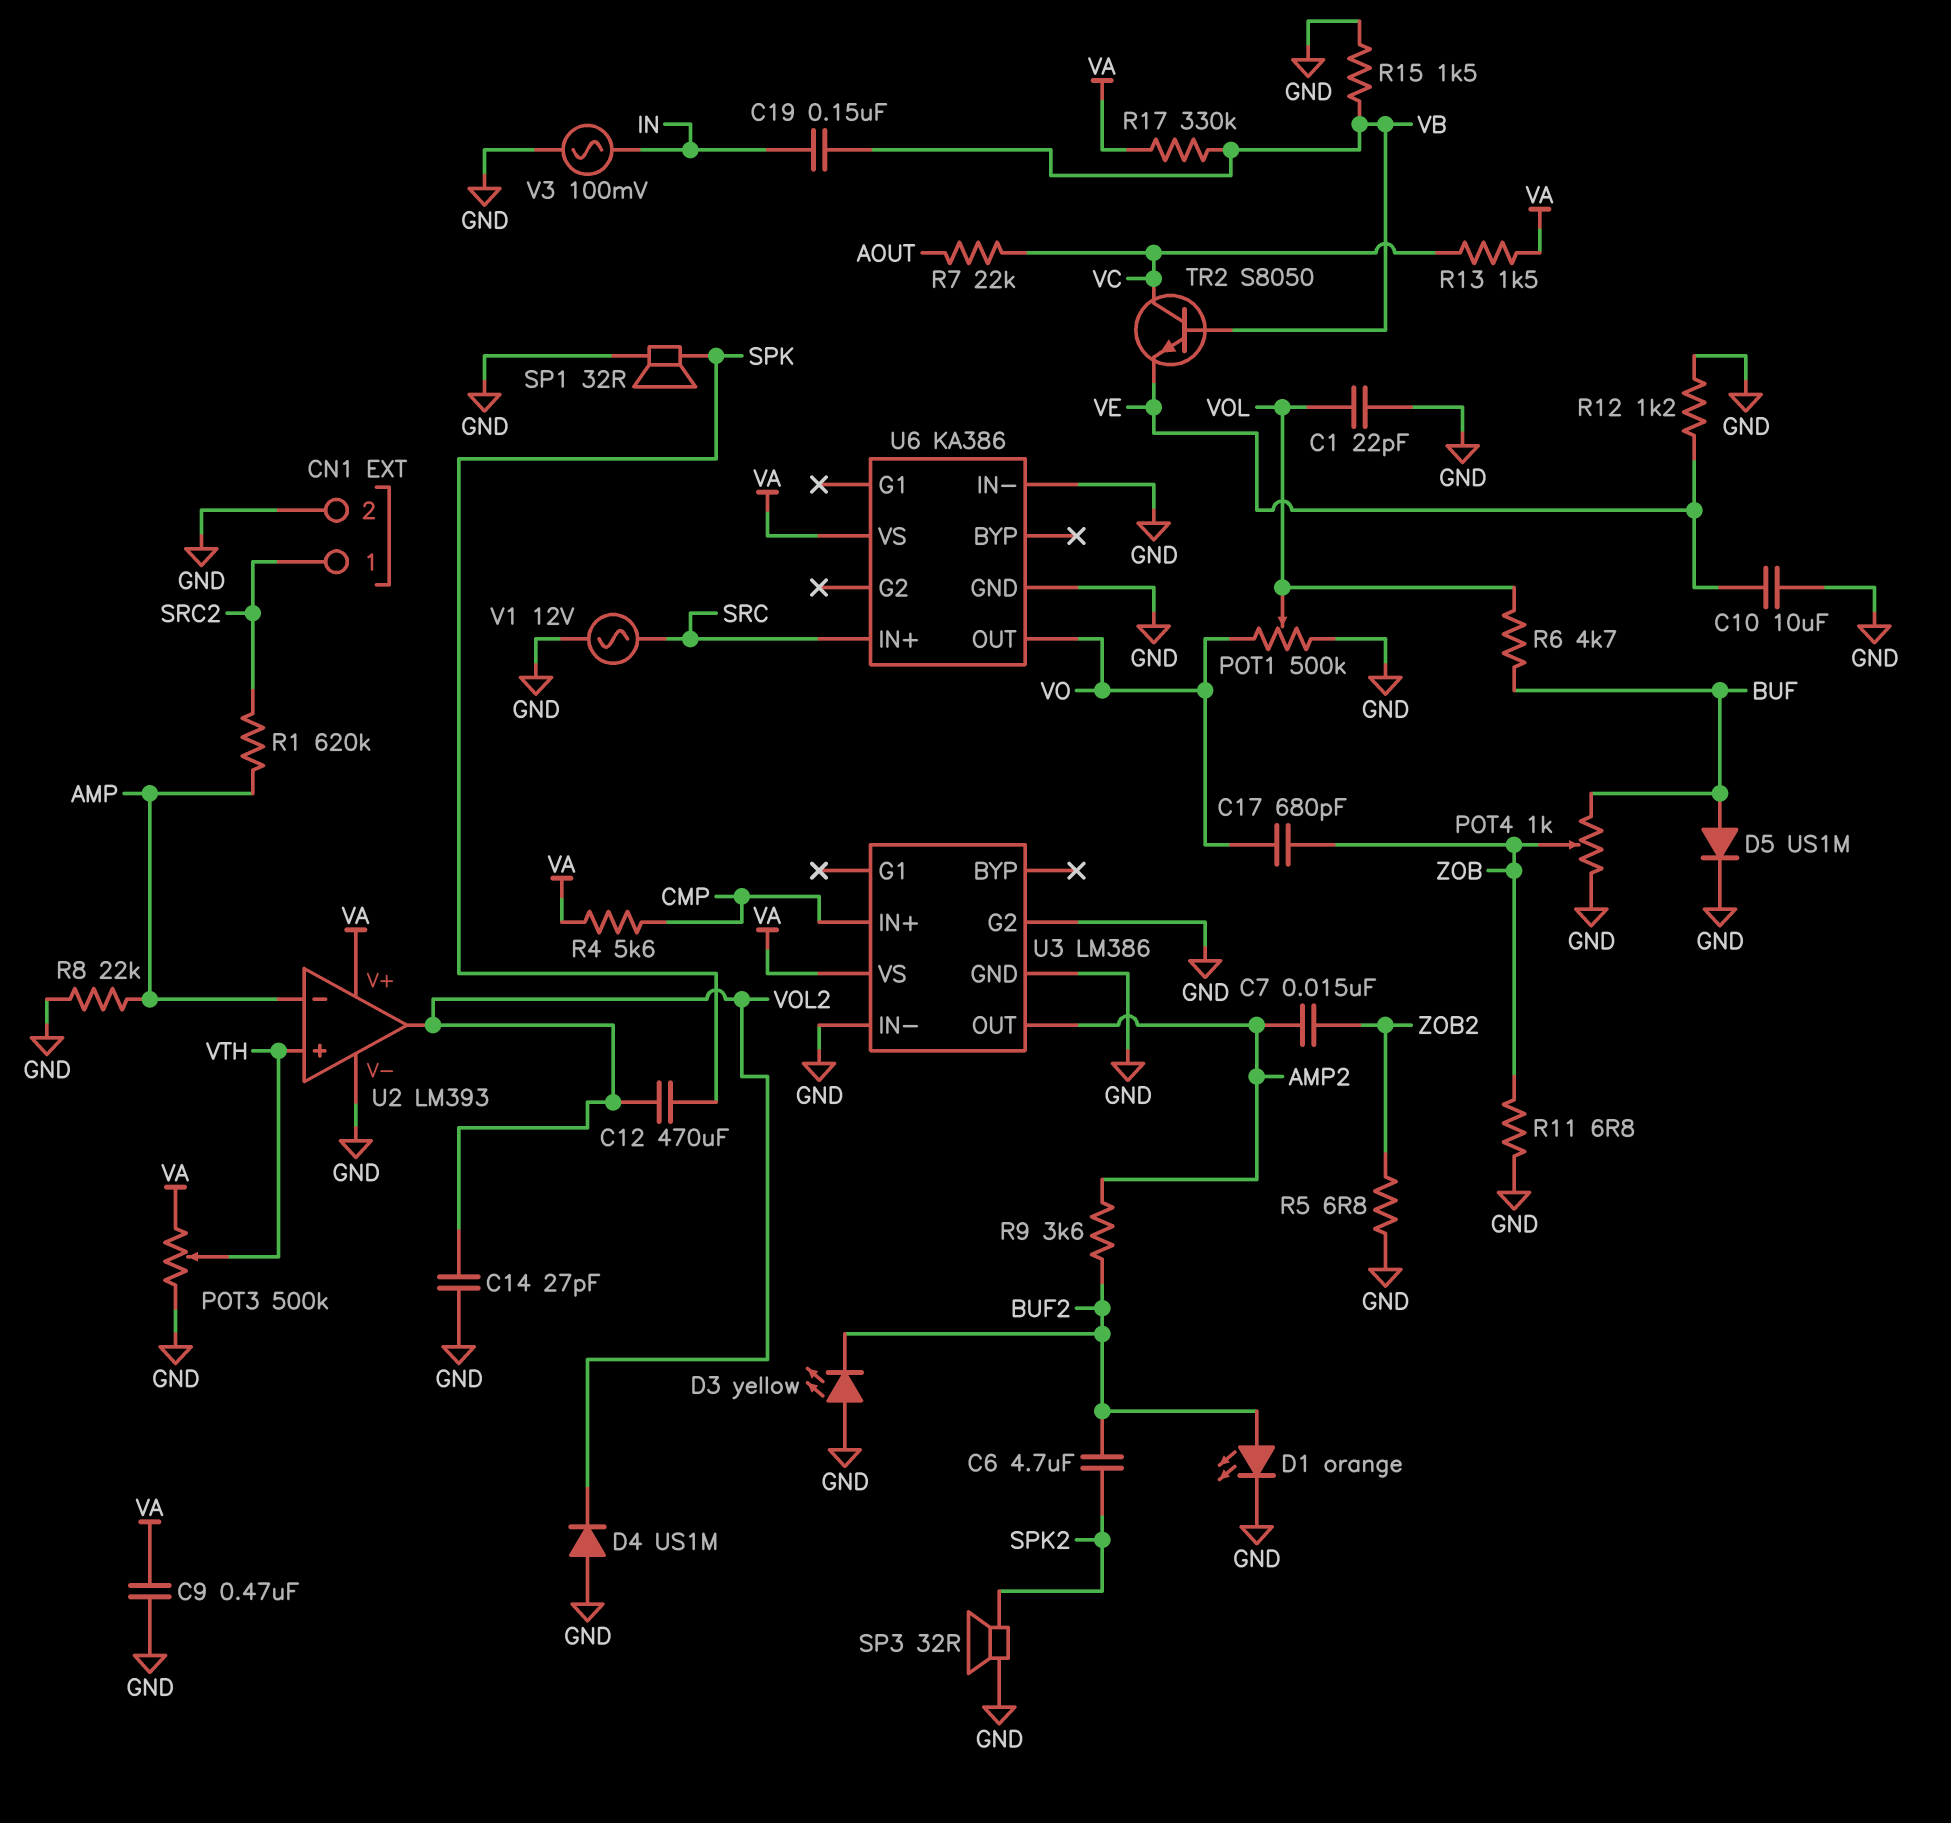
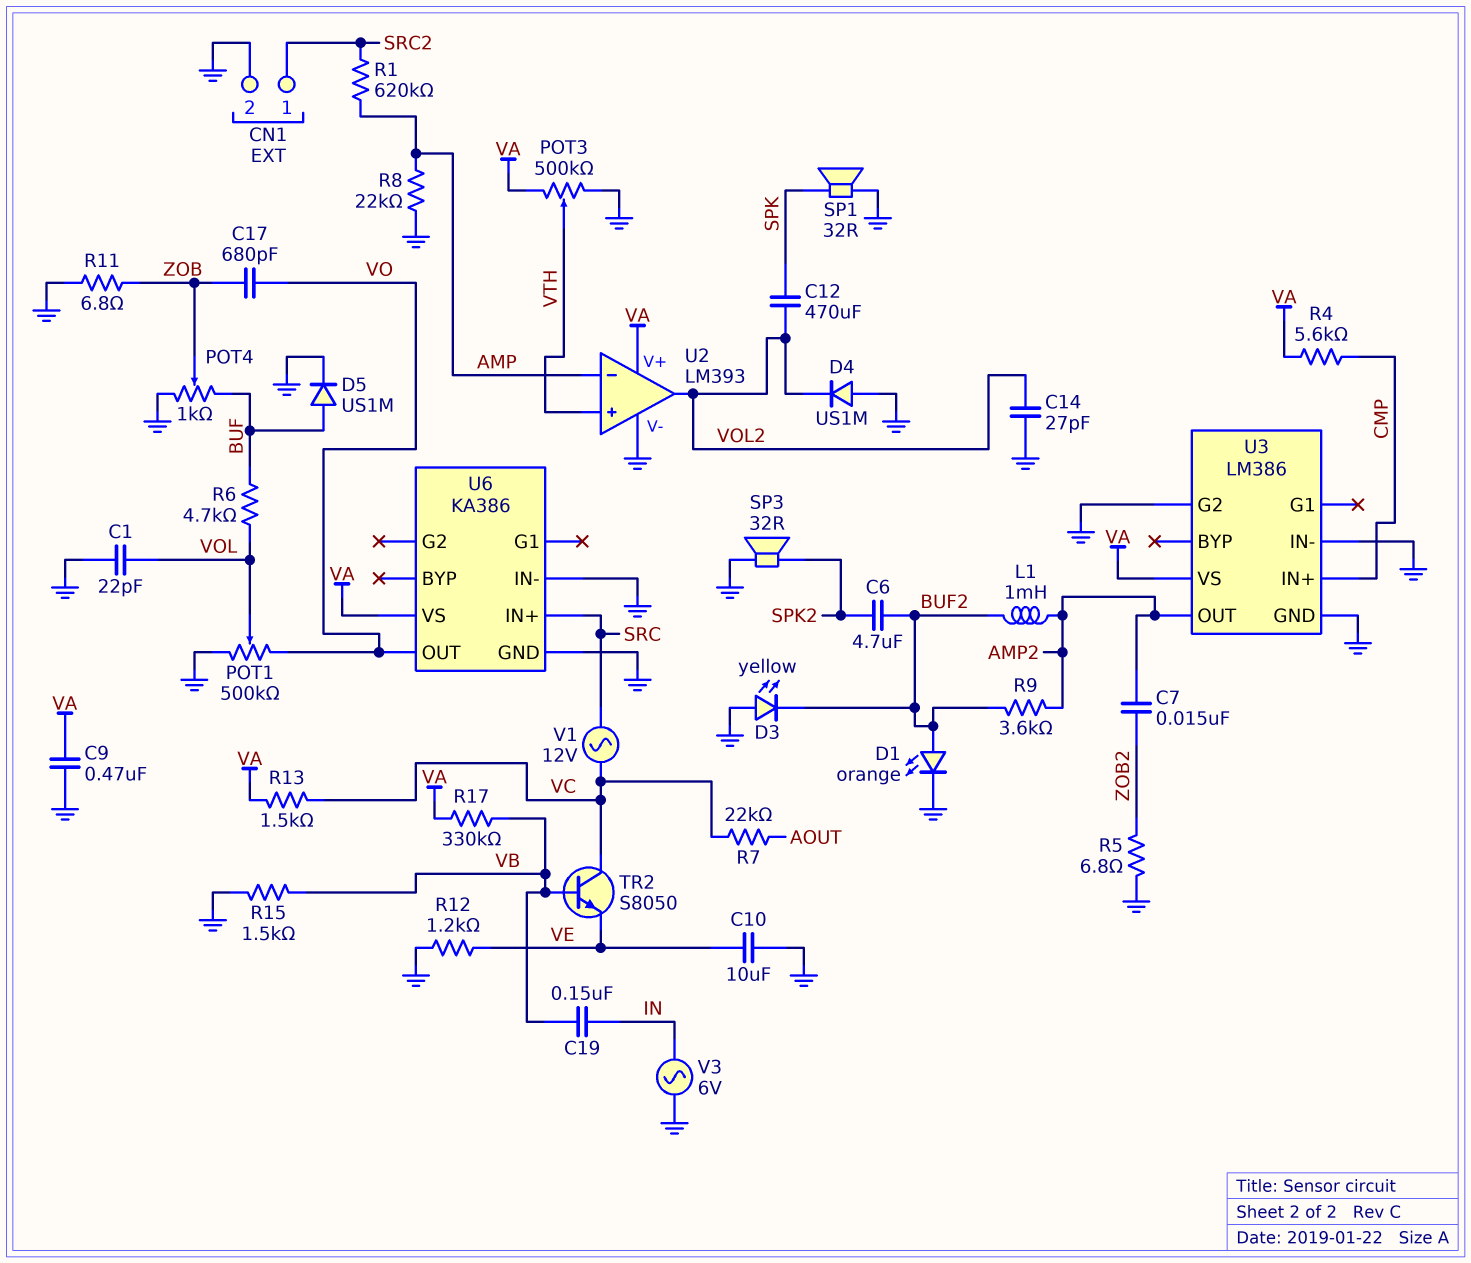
L1: none -> 1mH (AMP2, BUF2)
V1: AC 12V (GND, SRC) -> AC 12V (SRC, VC)
V3: AC 100mV (GND, IN) -> AC 6V (GND, IN)

